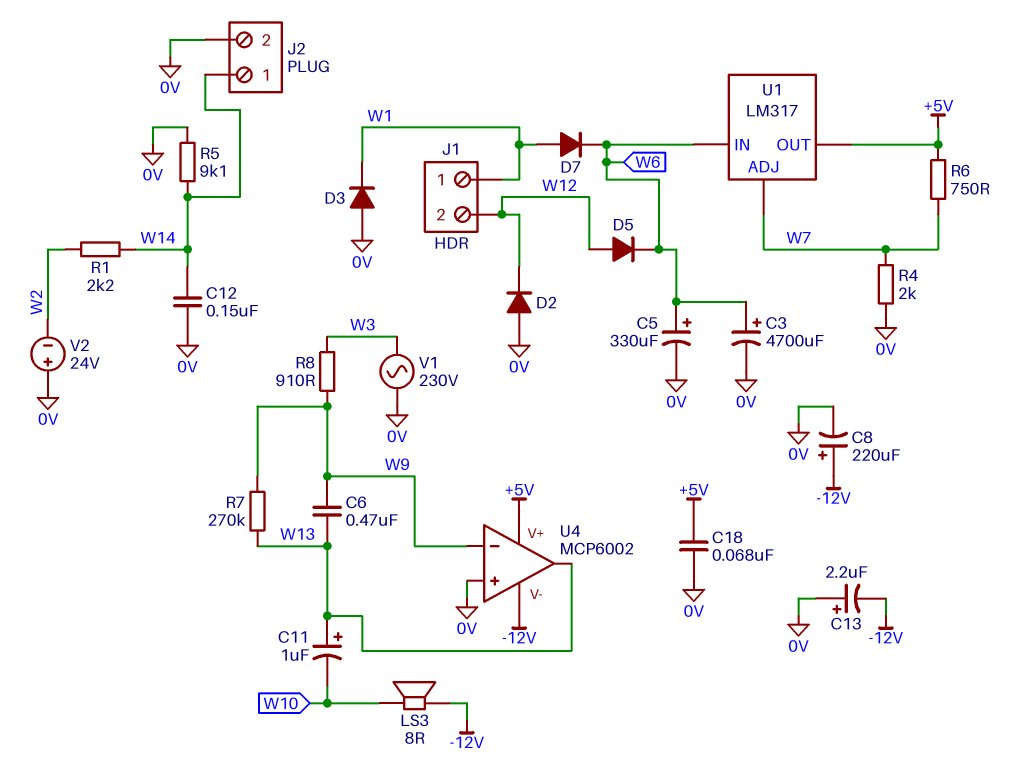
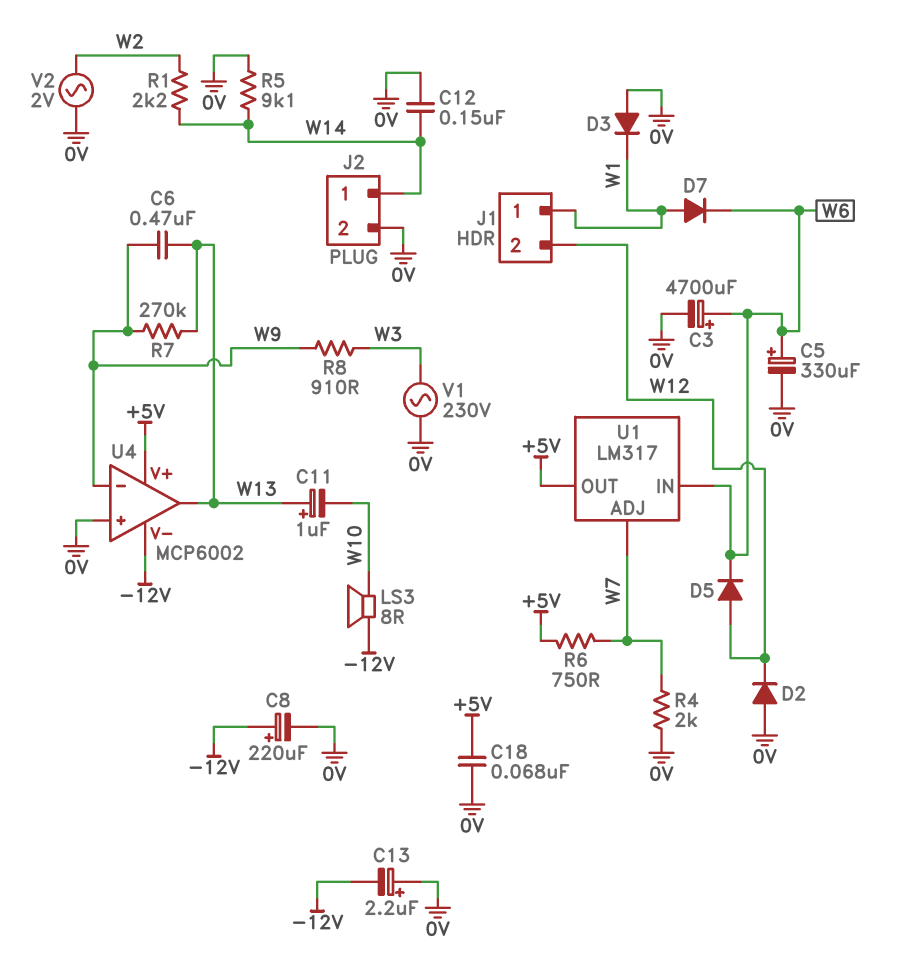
V2: 24V (plus 0V, minus W2) -> AC 2V (0V, W2)

